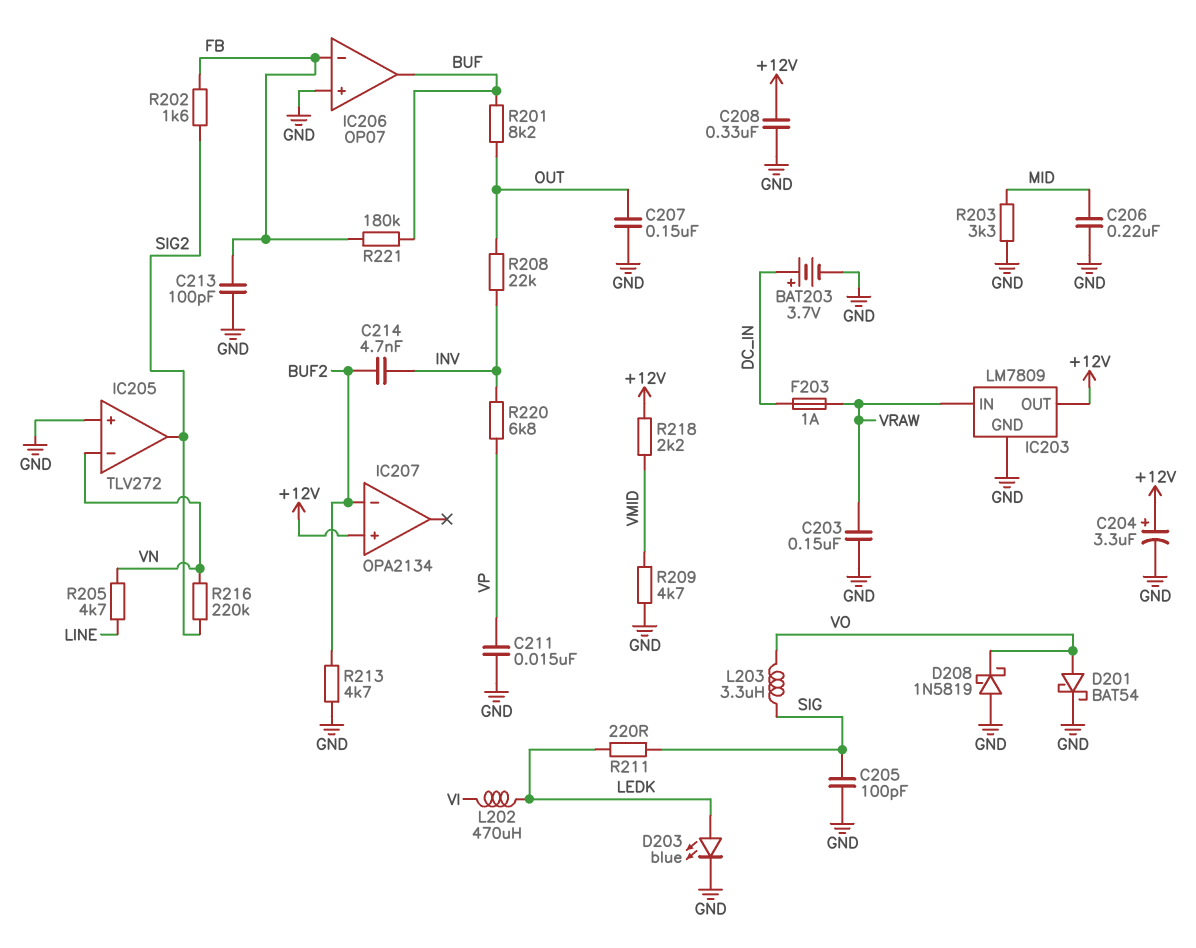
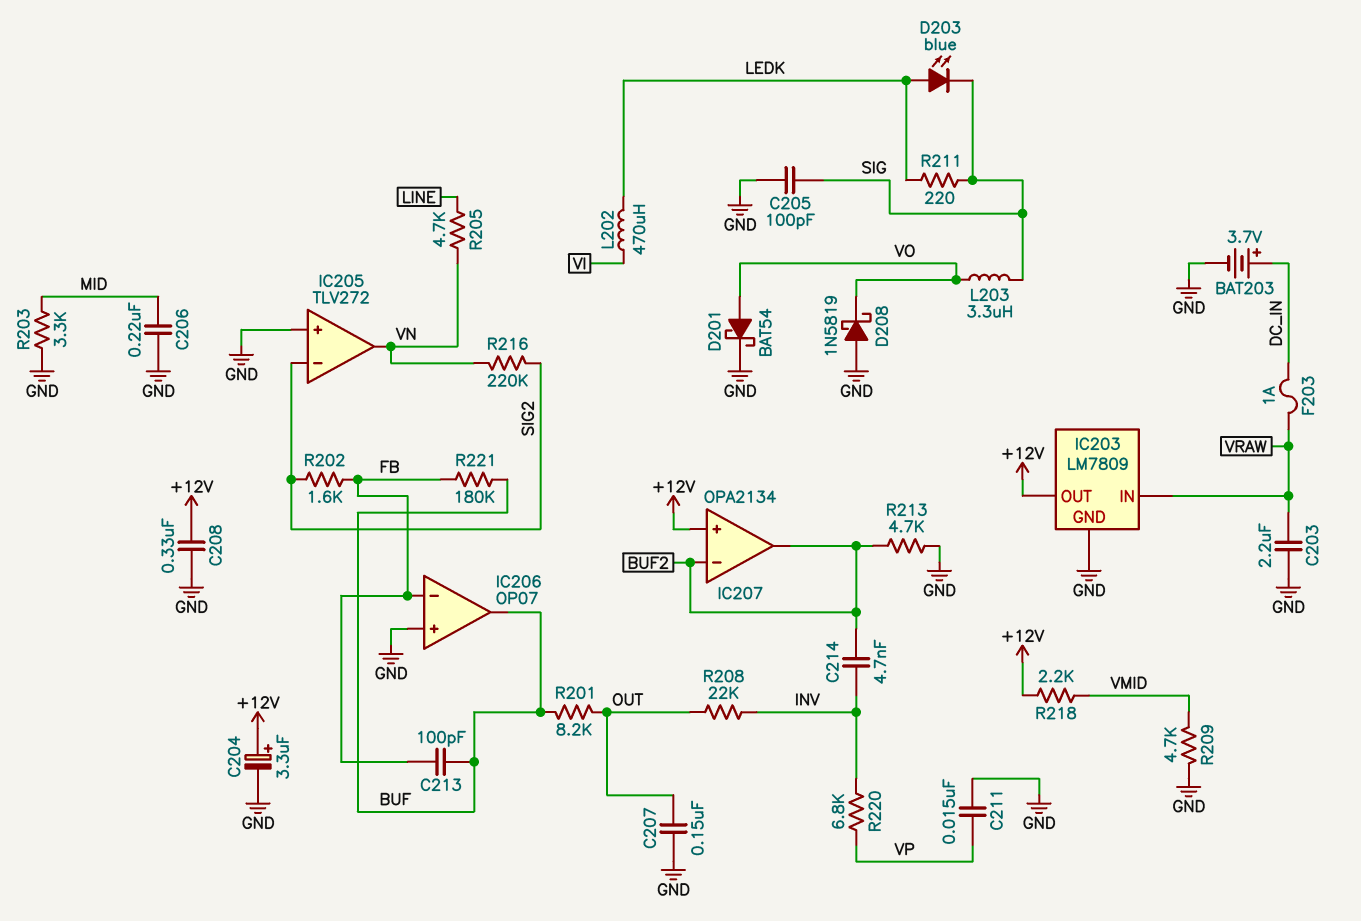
C203: 150nF (GND, VRAW) -> 2.2uF (GND, VRAW)
C213: 100pF (FB, GND) -> 100pF (BUF, FB)
D203: LED blue (A LEDK, K GND) -> LED blue (A LEDK, K SIG)
IC205 pin in-: VN -> SIG2
IC205 pin out: SIG2 -> VN
IC207 pin out: none -> BUF2

